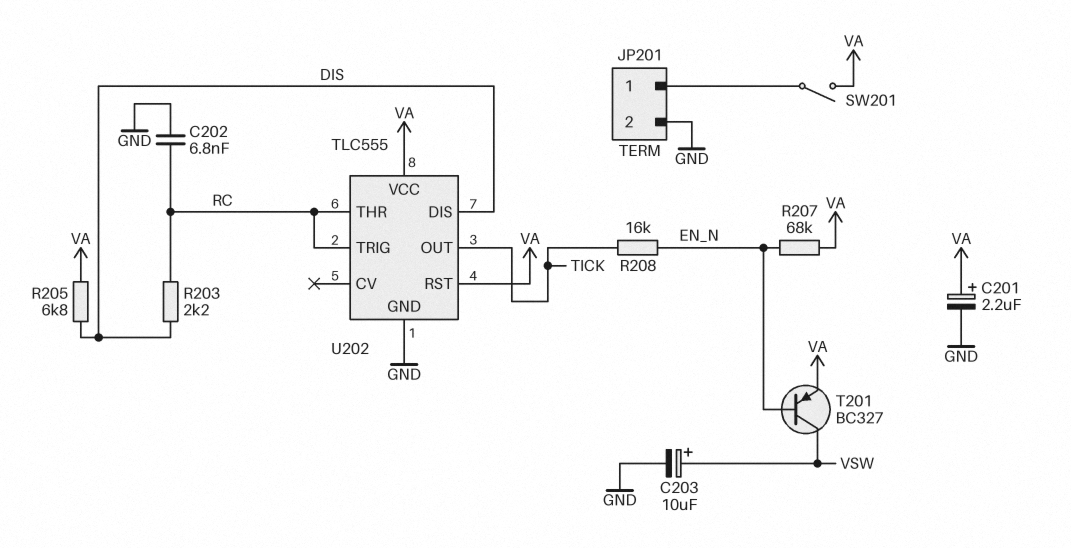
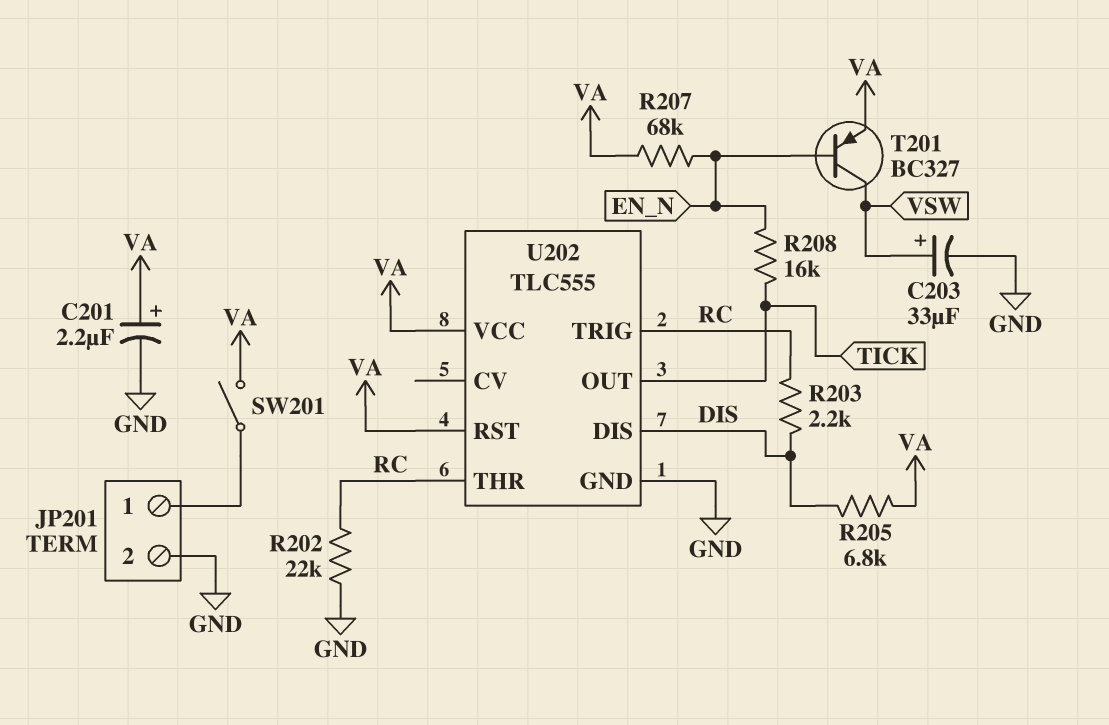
C202: 6.8nF (GND, RC) -> none
C203: 10uF (plus VSW, minus GND) -> 33uF (plus VSW, minus GND)
R202: none -> 22k (GND, RC)

